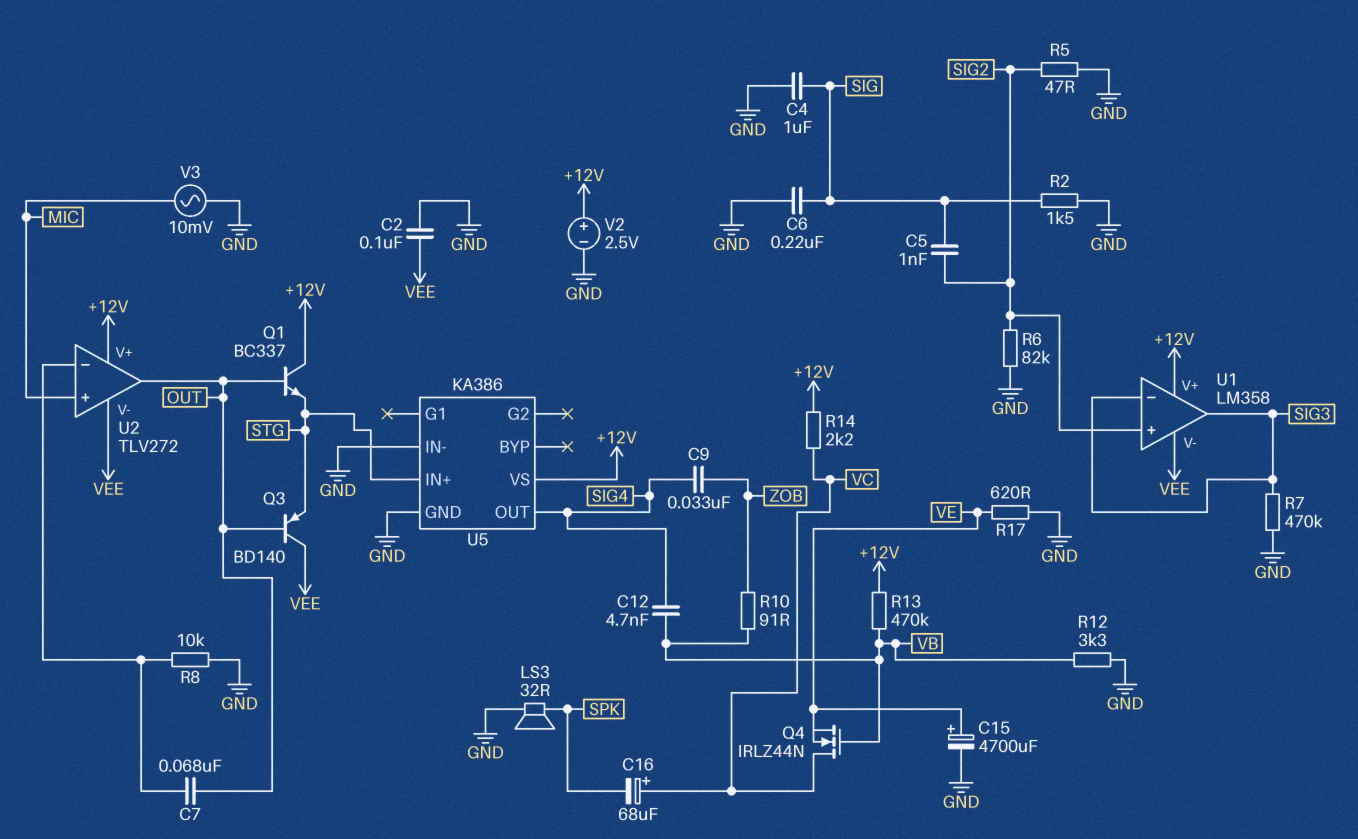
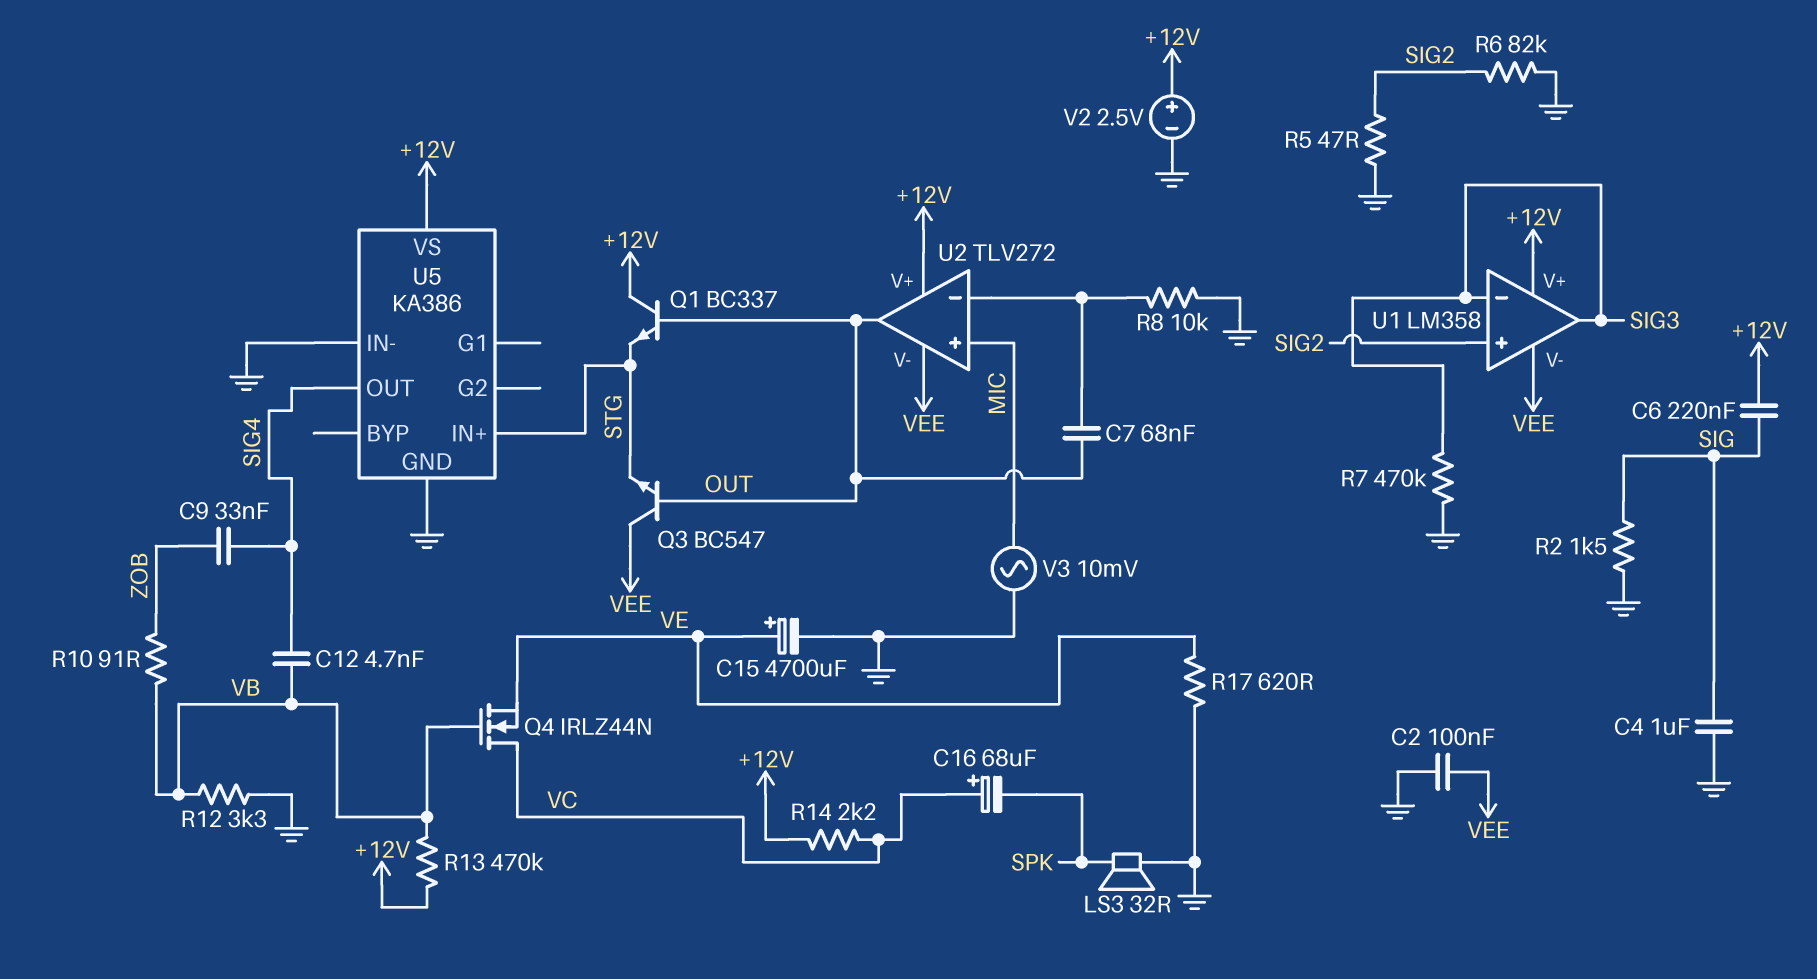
C5: 1nF (SIG, SIG2) -> none
C6: 220nF (GND, SIG) -> 220nF (+12V, SIG)
Q3: PNP BD140 (B OUT, C VEE, E STG) -> NPN BC547 (B OUT, C VEE, E STG)

